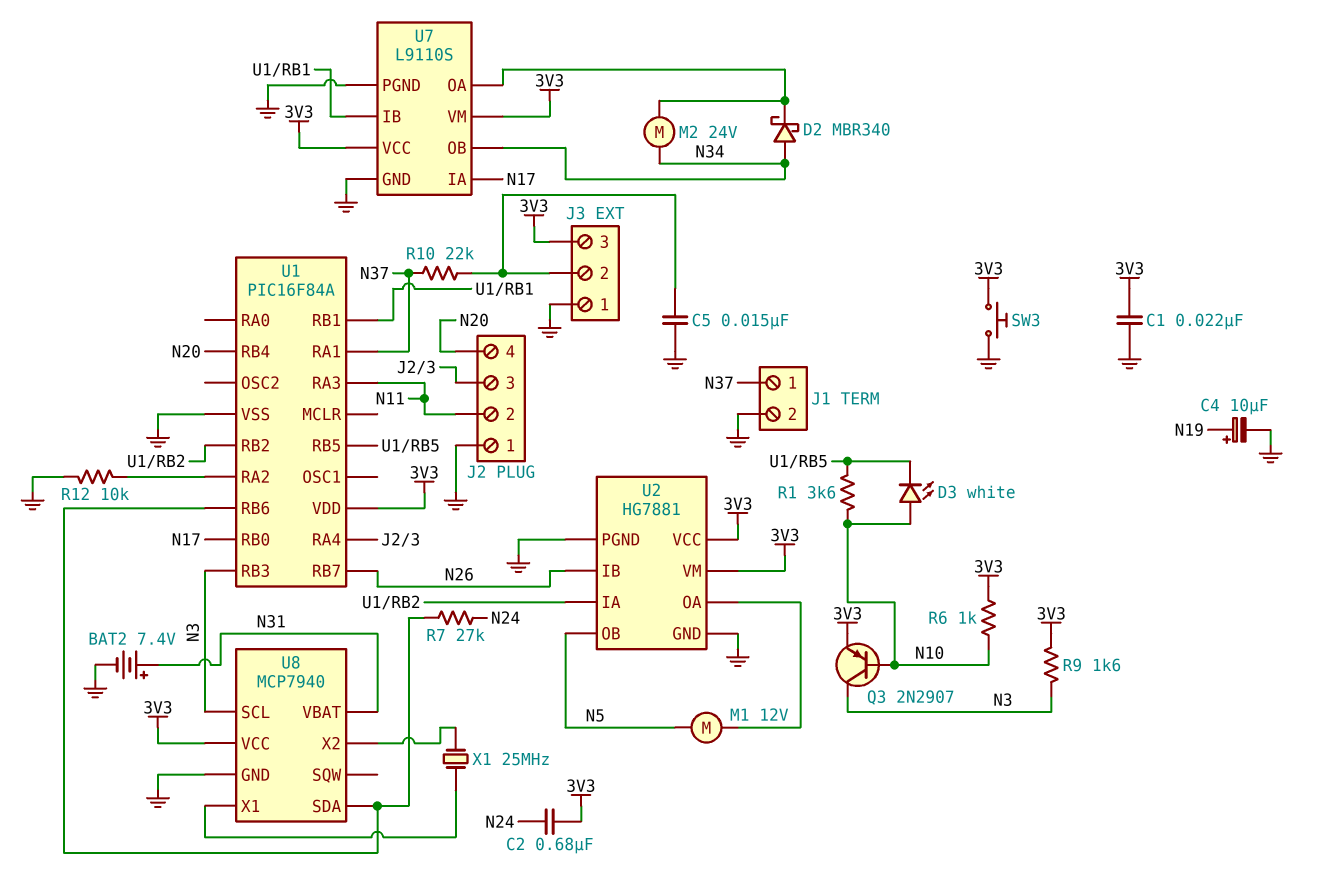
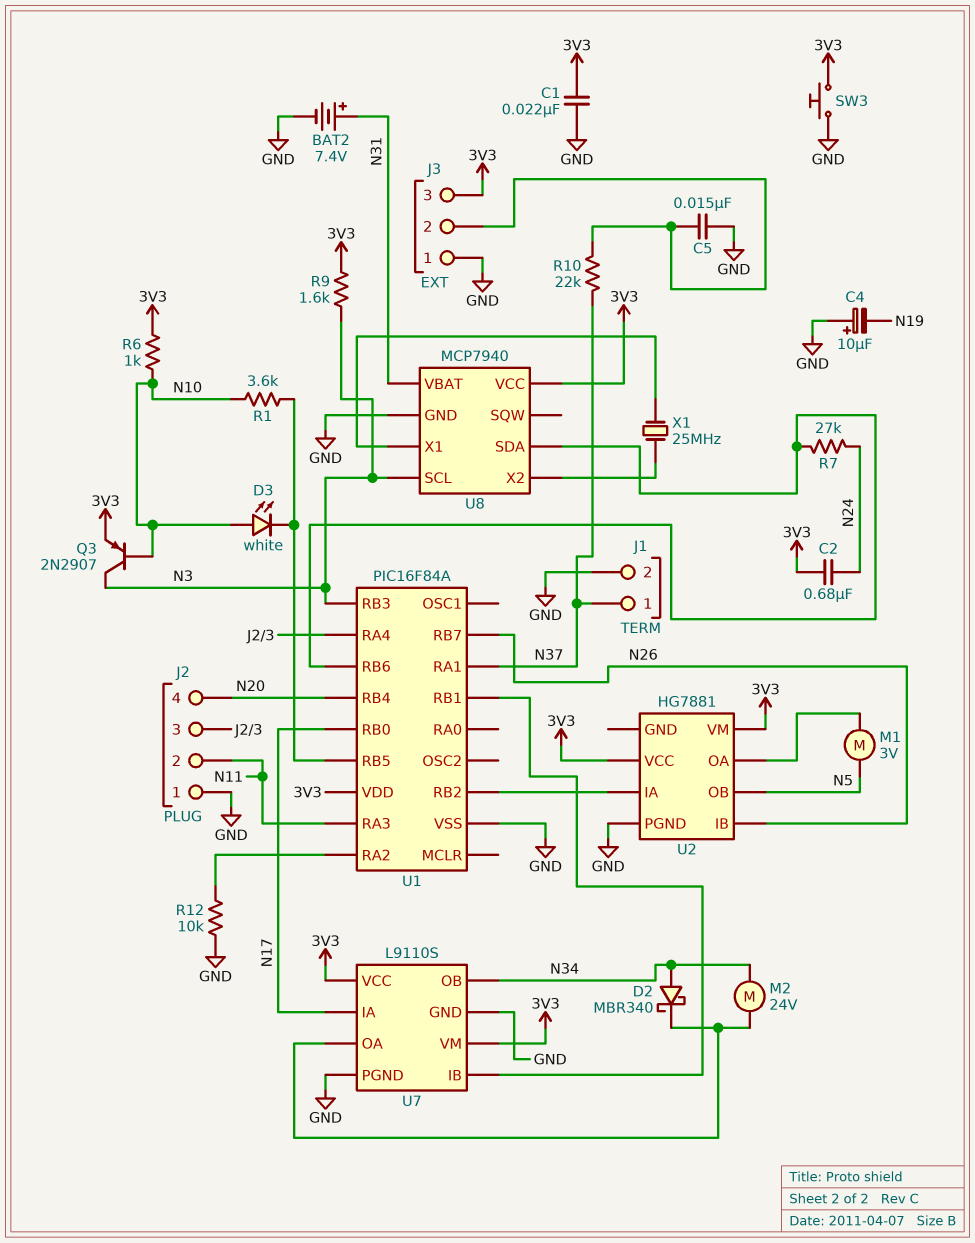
C4: 10uF (plus N19, minus GND) -> 10uF (plus GND, minus N19)
M1: motor 12V (N5, U2/OA) -> motor 3V (N5, U2/OA)
U2 pin GND: GND -> none

